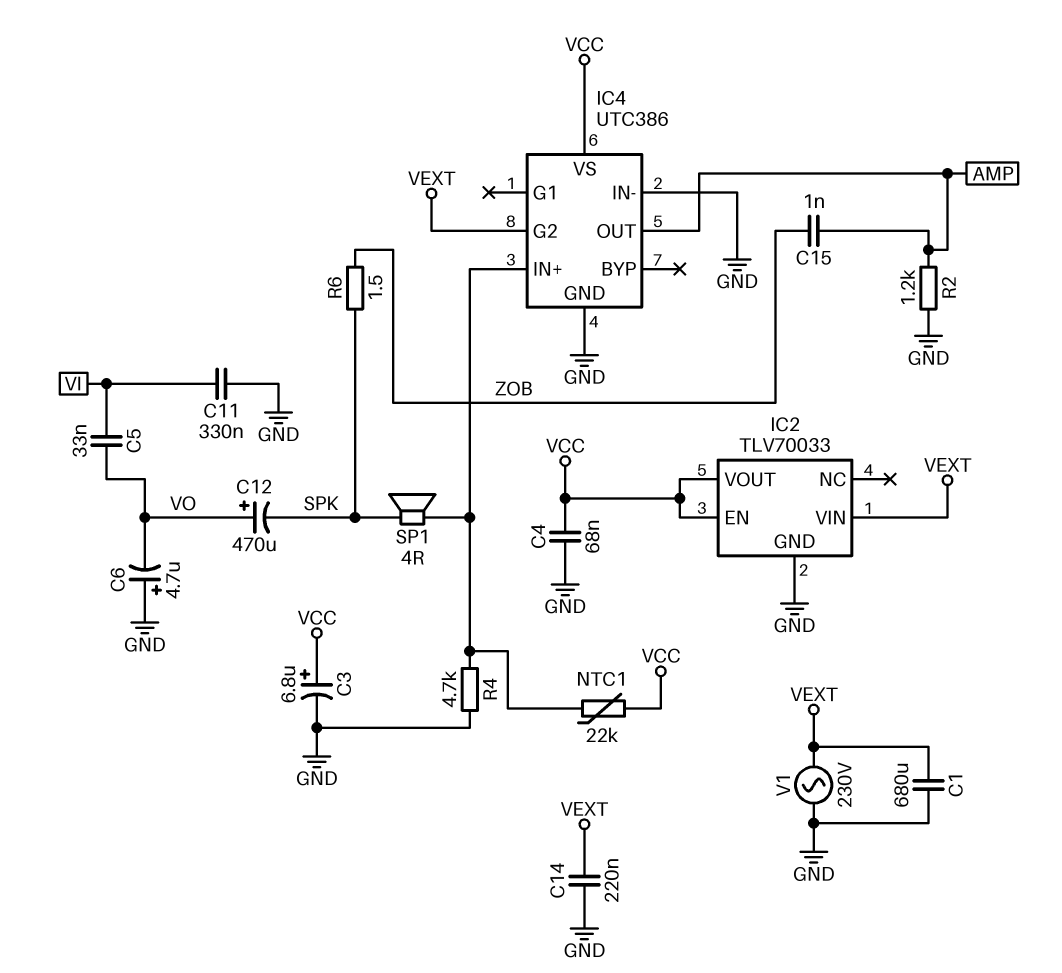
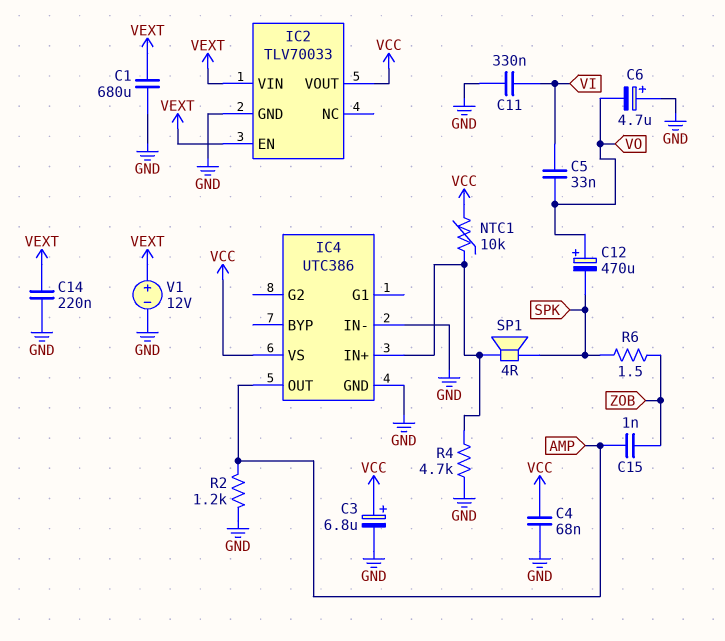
IC2 pin EN: VCC -> VEXT
IC4 pin G2: VEXT -> none
NTC1: 22k (IC4/IN+, VCC) -> 10k (IC4/IN+, VCC)
V1: AC 230V (GND, VEXT) -> 12V (plus VEXT, minus GND)

